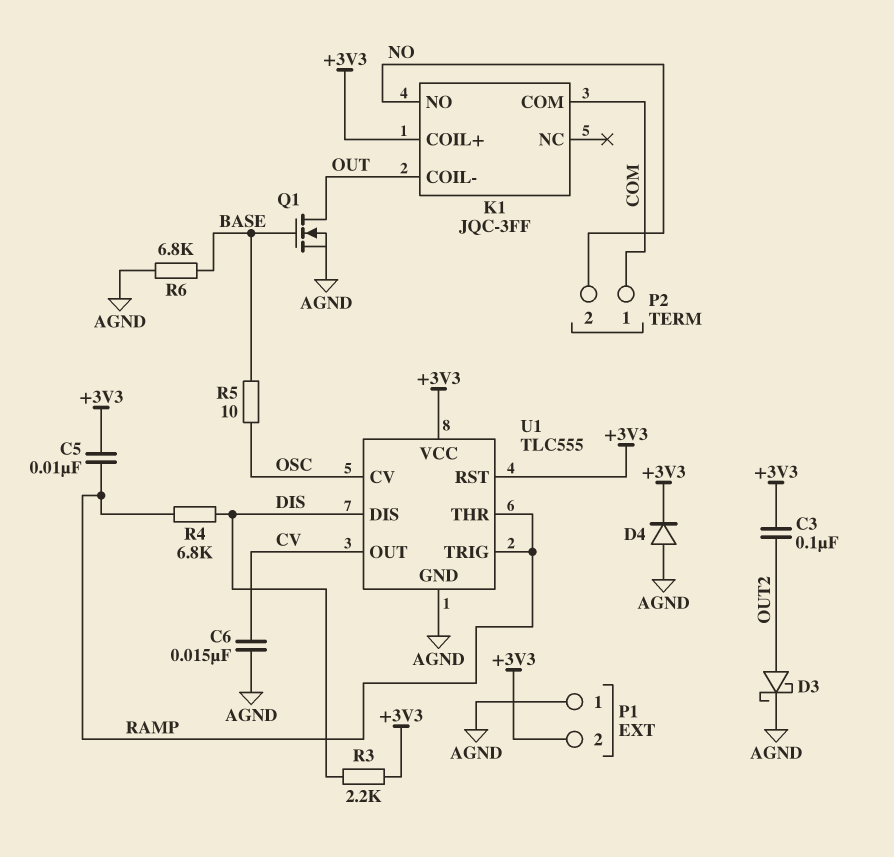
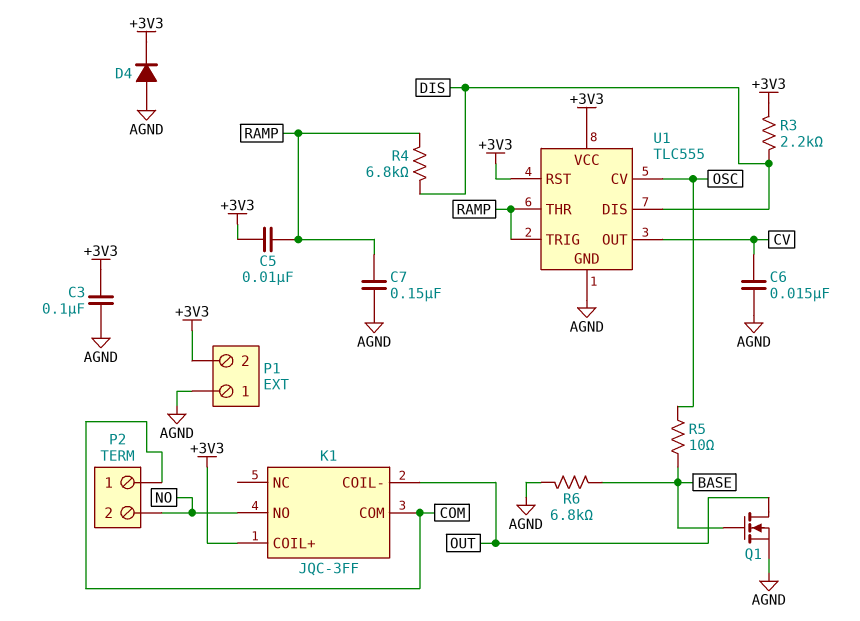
C3: 100nF (+3V3, OUT2) -> 100nF (+3V3, AGND)
C7: none -> 150nF (AGND, RAMP)
D3: schottky (A OUT2, K AGND) -> none

